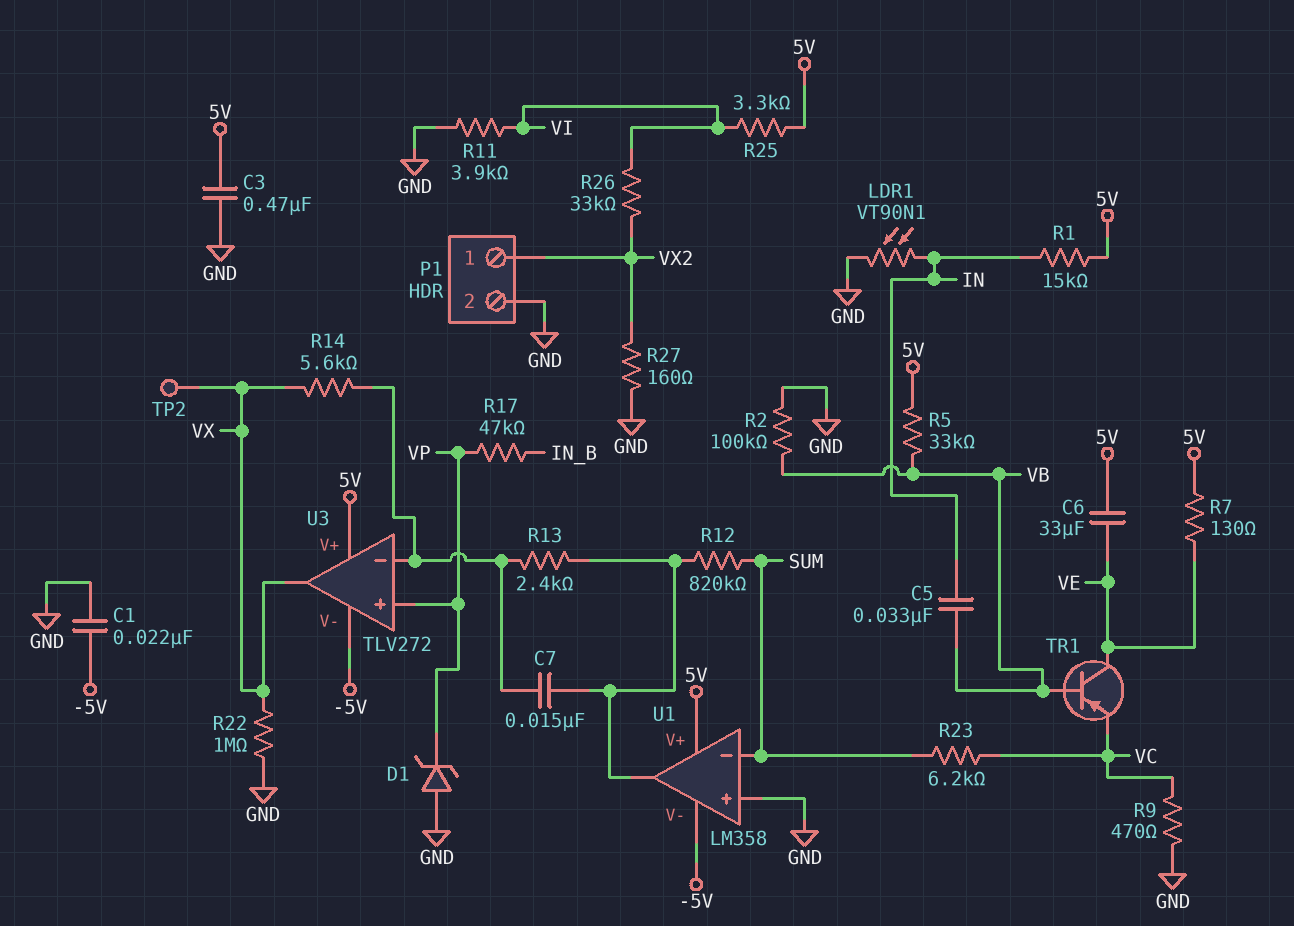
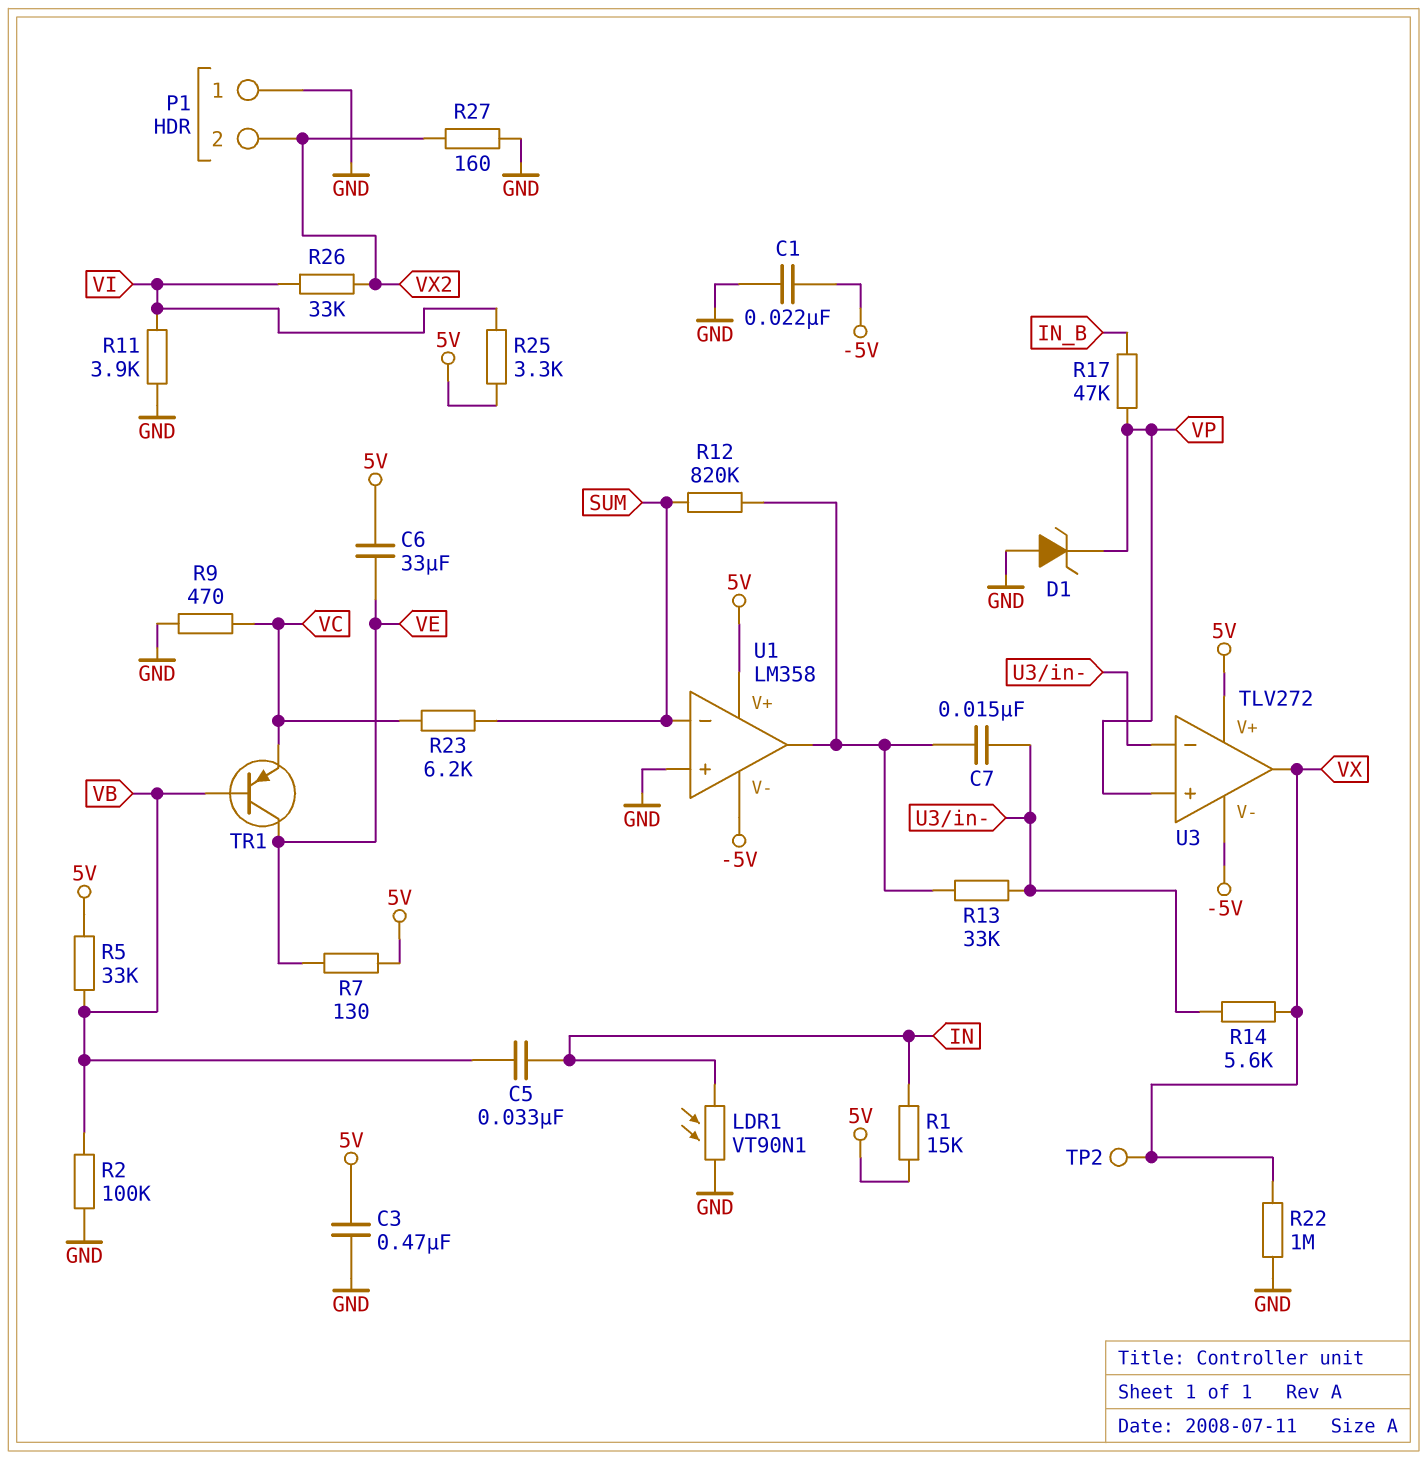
P1 pin 1: VX2 -> GND
P1 pin 2: GND -> VX2
R13: 2.4k (U1/out, U3/in-) -> 33k (U1/out, U3/in-)

